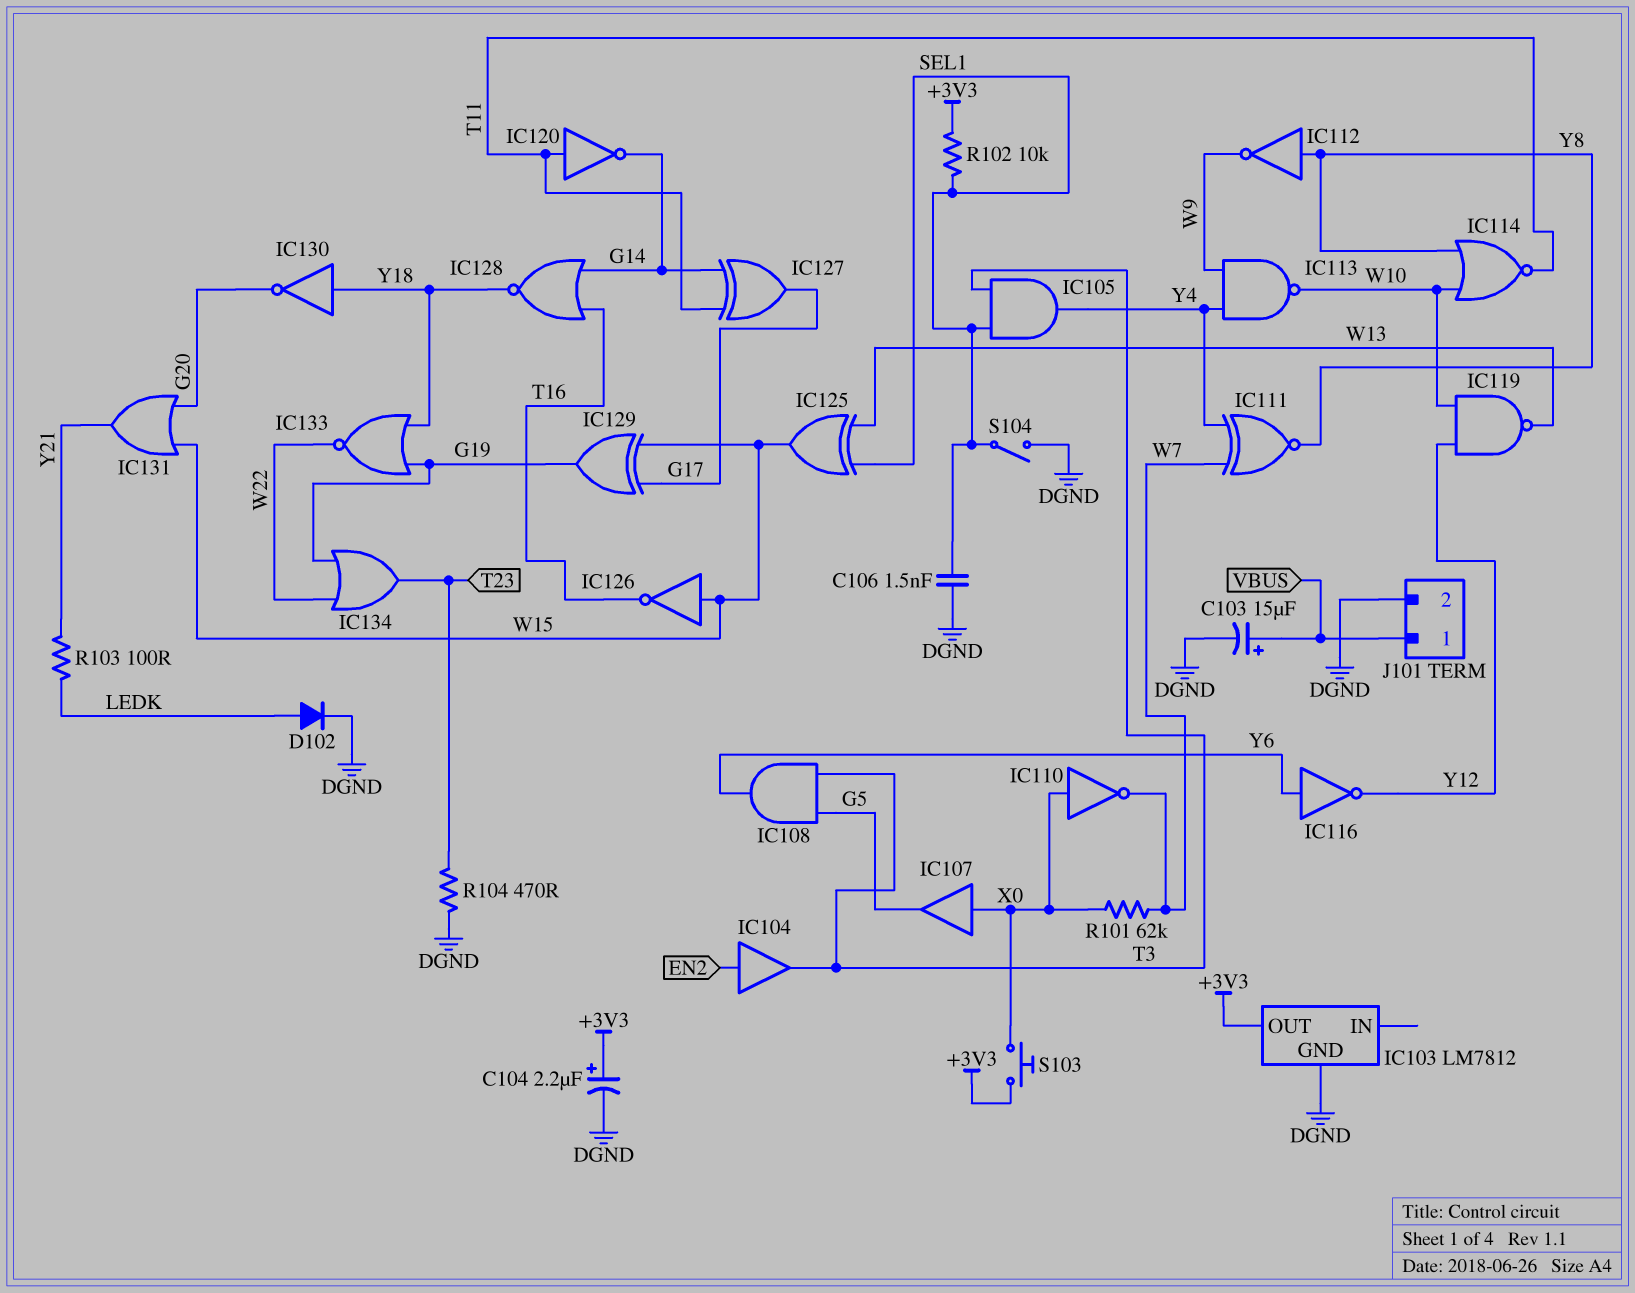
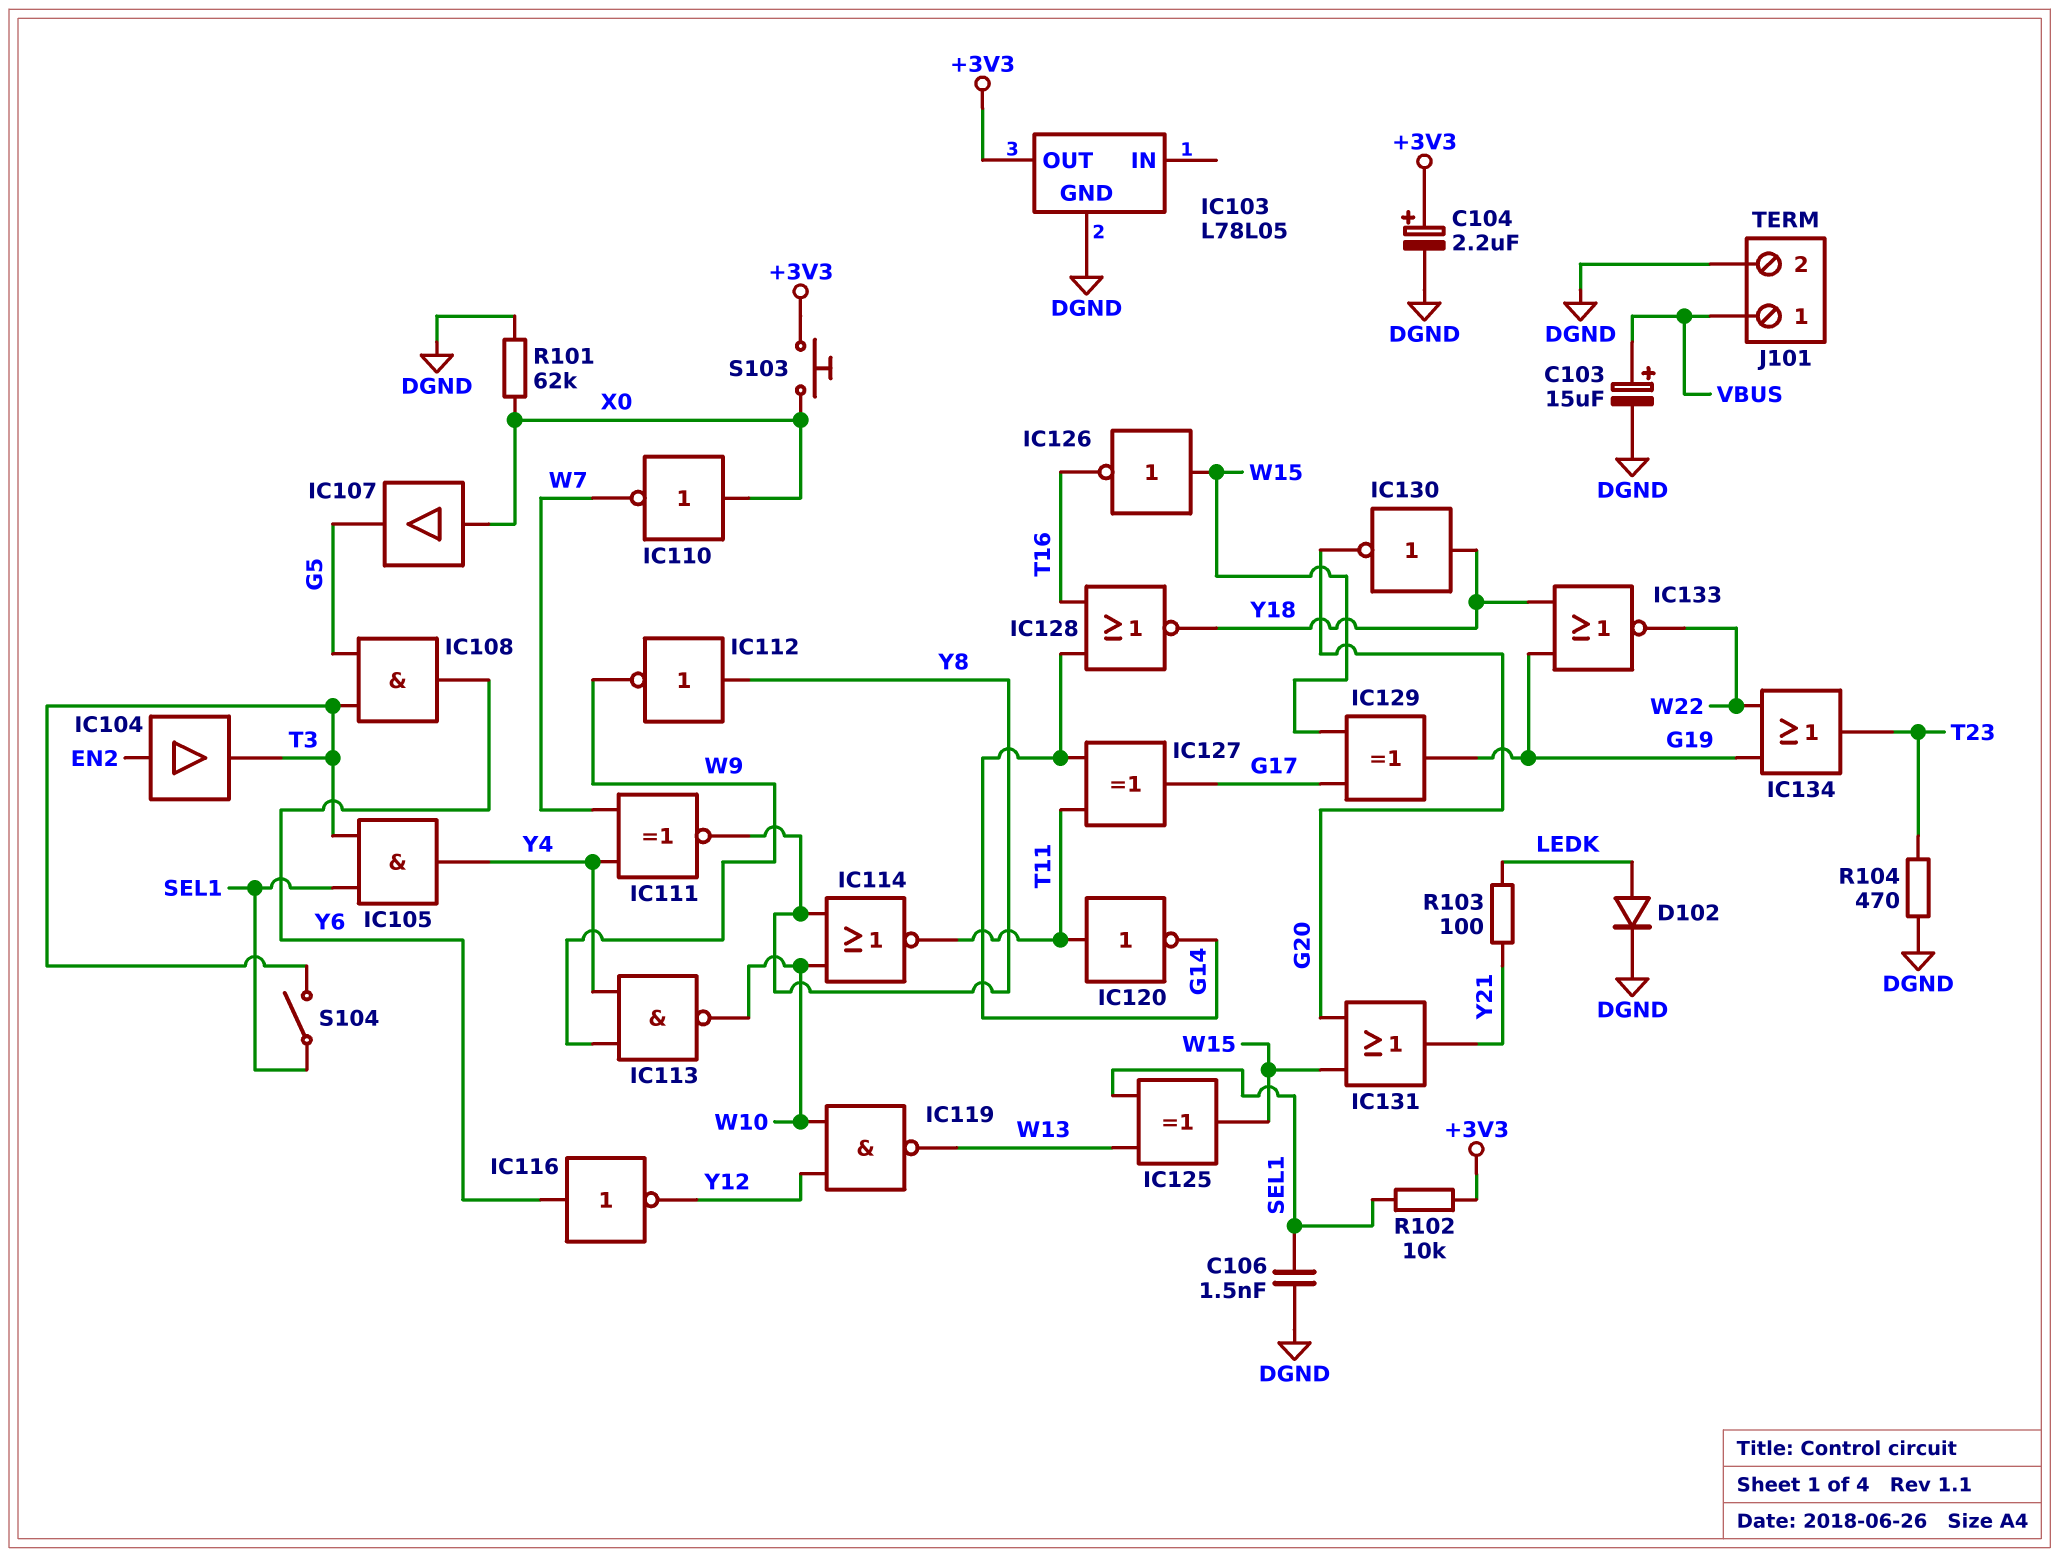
IC103: LM7812 -> L78L05
R101: 62k (W7, X0) -> 62k (DGND, X0)
S104: switch (DGND, SEL1) -> switch (SEL1, T3)

